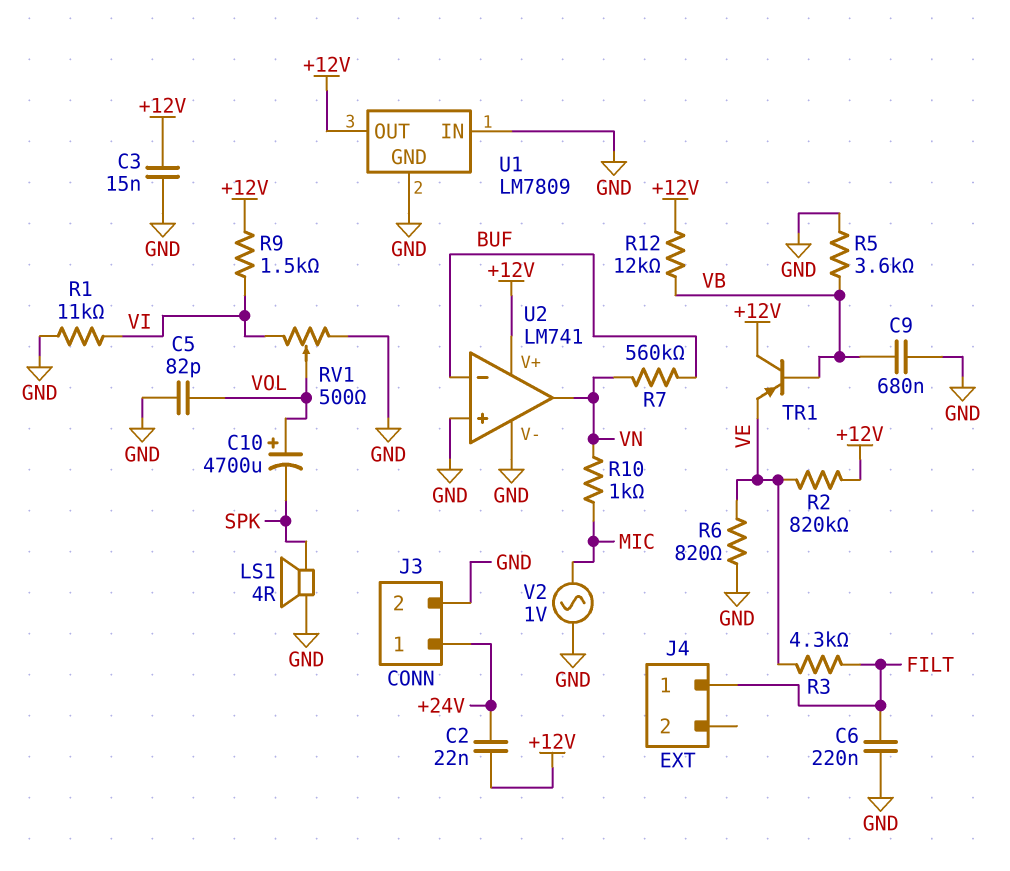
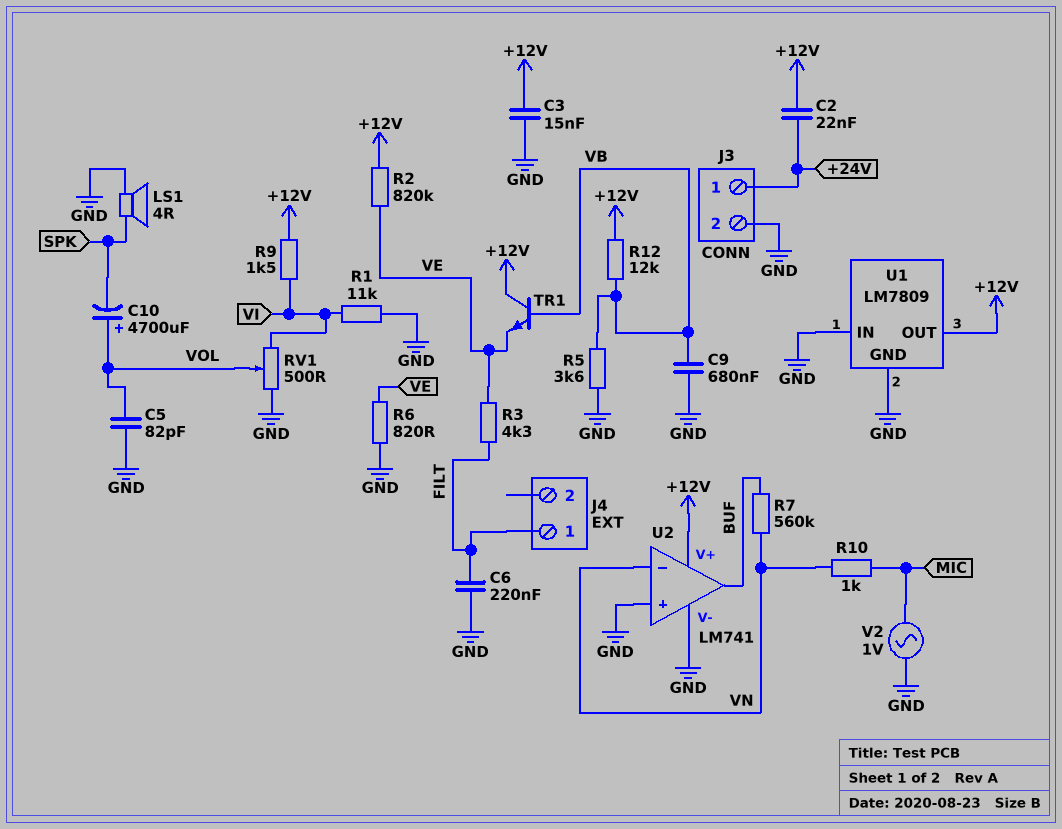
TR1: PNP (B VB, C +12V, E VE) -> NPN (B VB, C +12V, E VE)
U2 pin in-: BUF -> VN
U2 pin out: VN -> BUF

